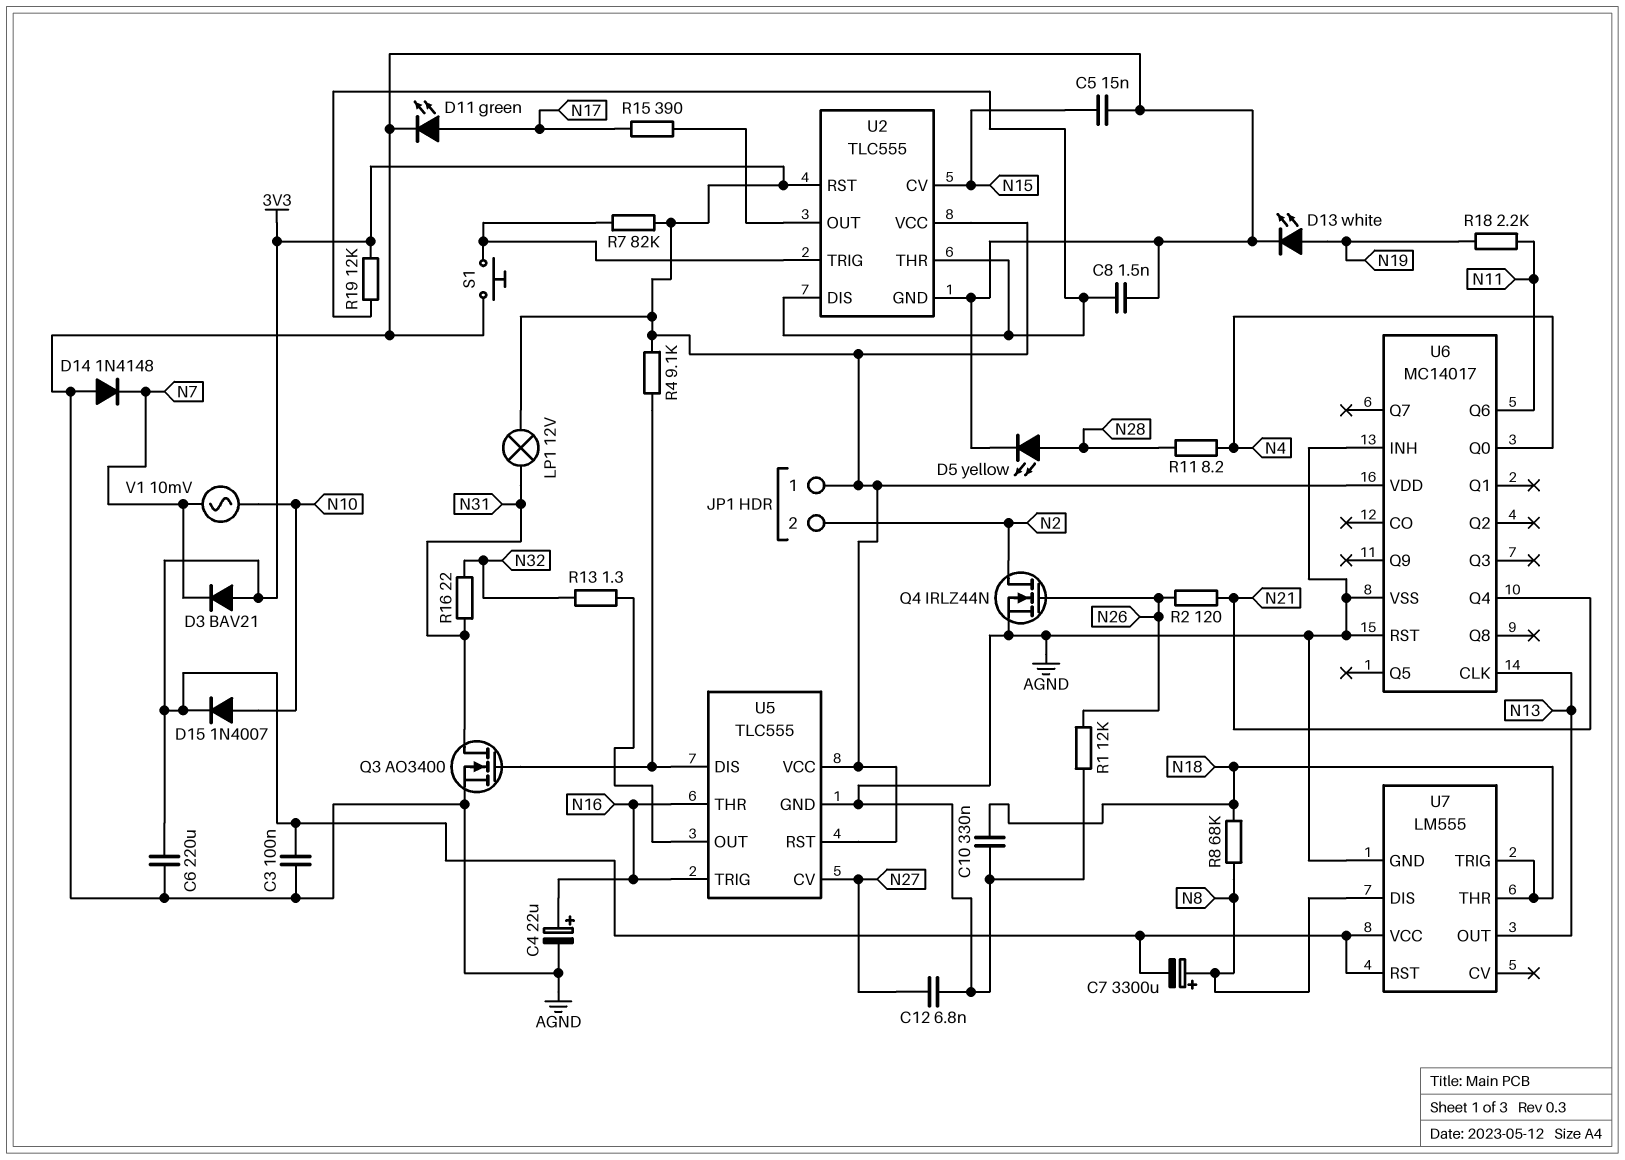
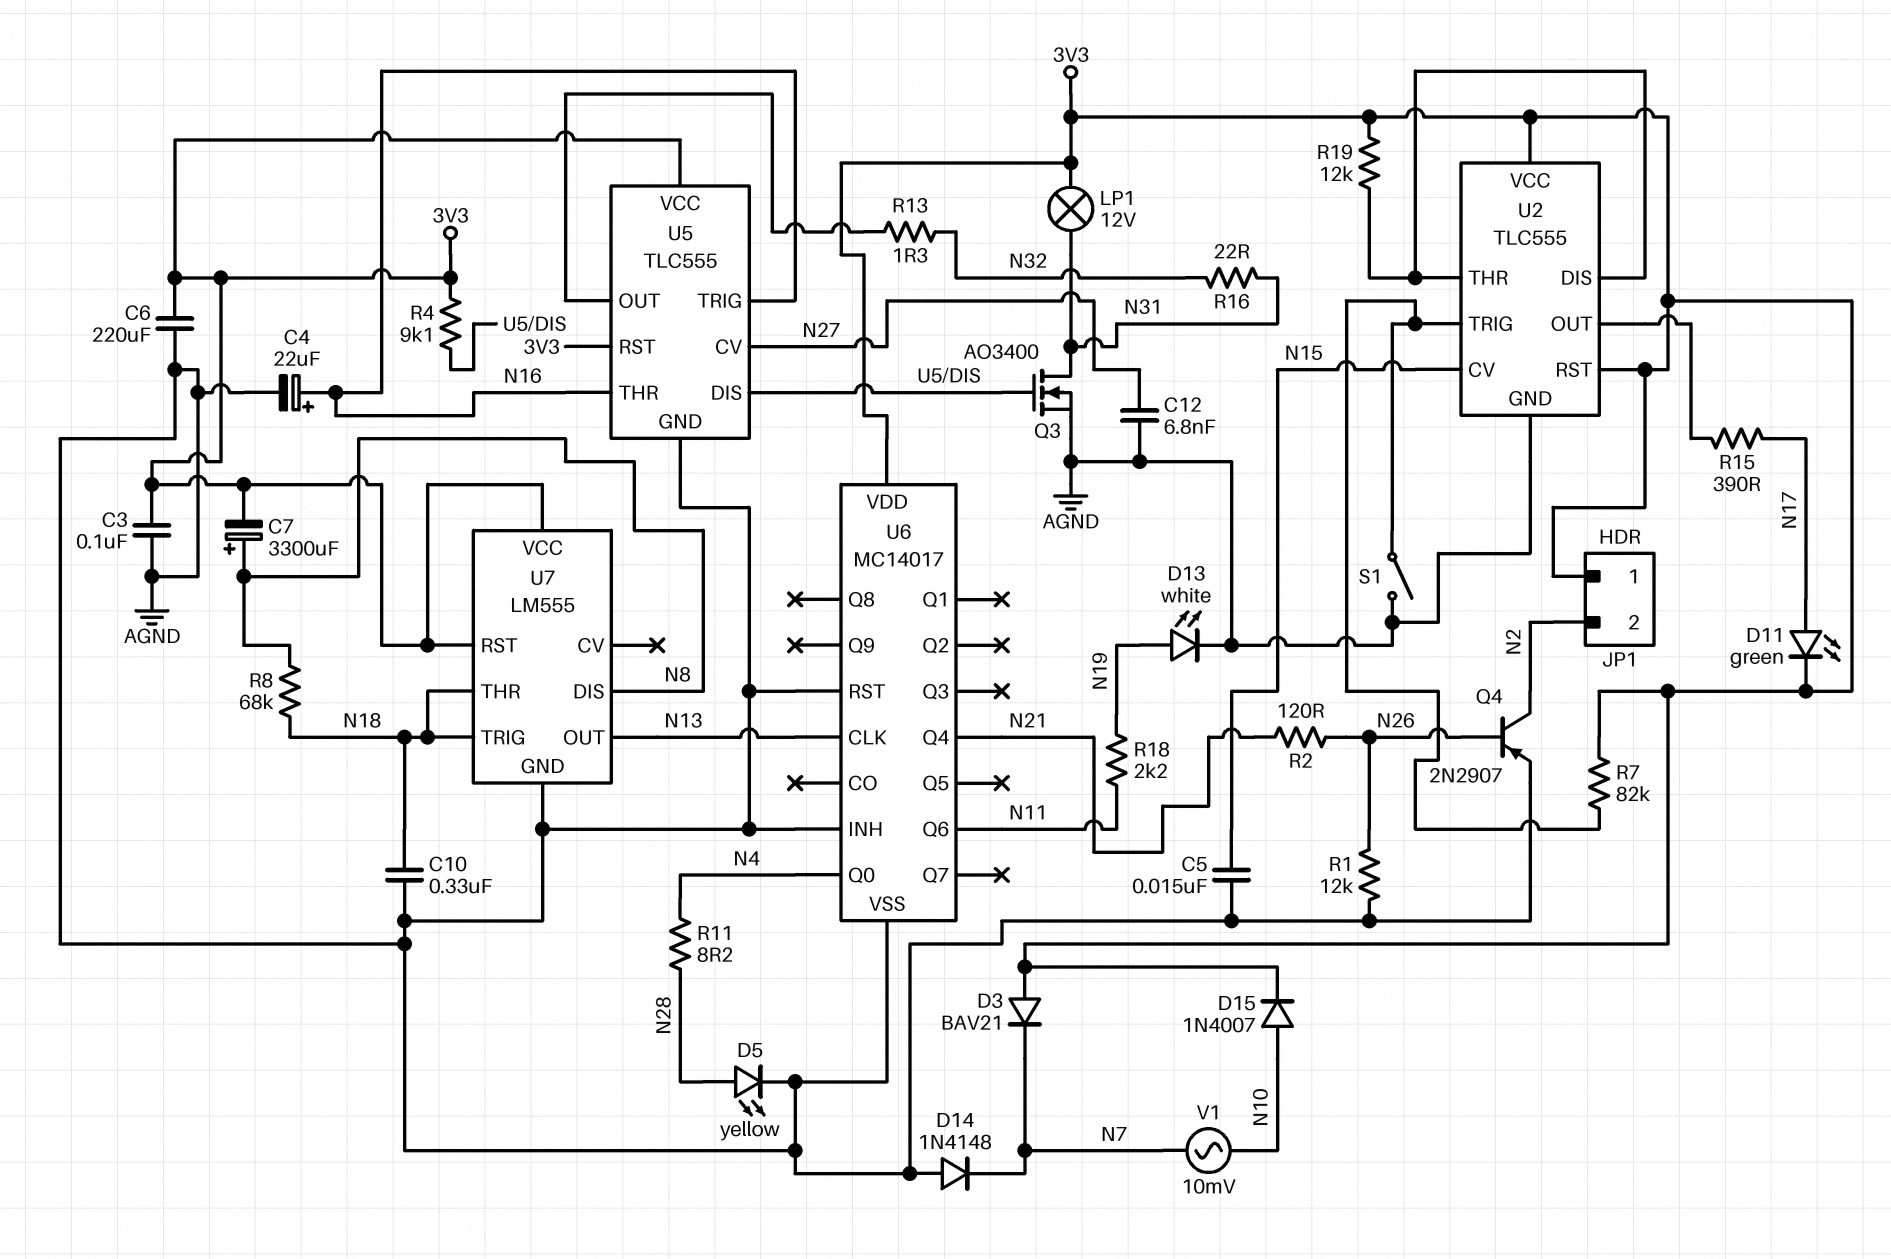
C8: 1.5nF (AGND, U2/DIS) -> none
D11: LED green (A N17, K AGND) -> LED green (A N17, K 3V3)
Q4: NMOS IRLZ44N (G N26, D N2, S AGND) -> PNP 2N2907 (B N26, C N2, E AGND)
S1: button (AGND, U2/TRIG) -> switch (AGND, U2/TRIG)

